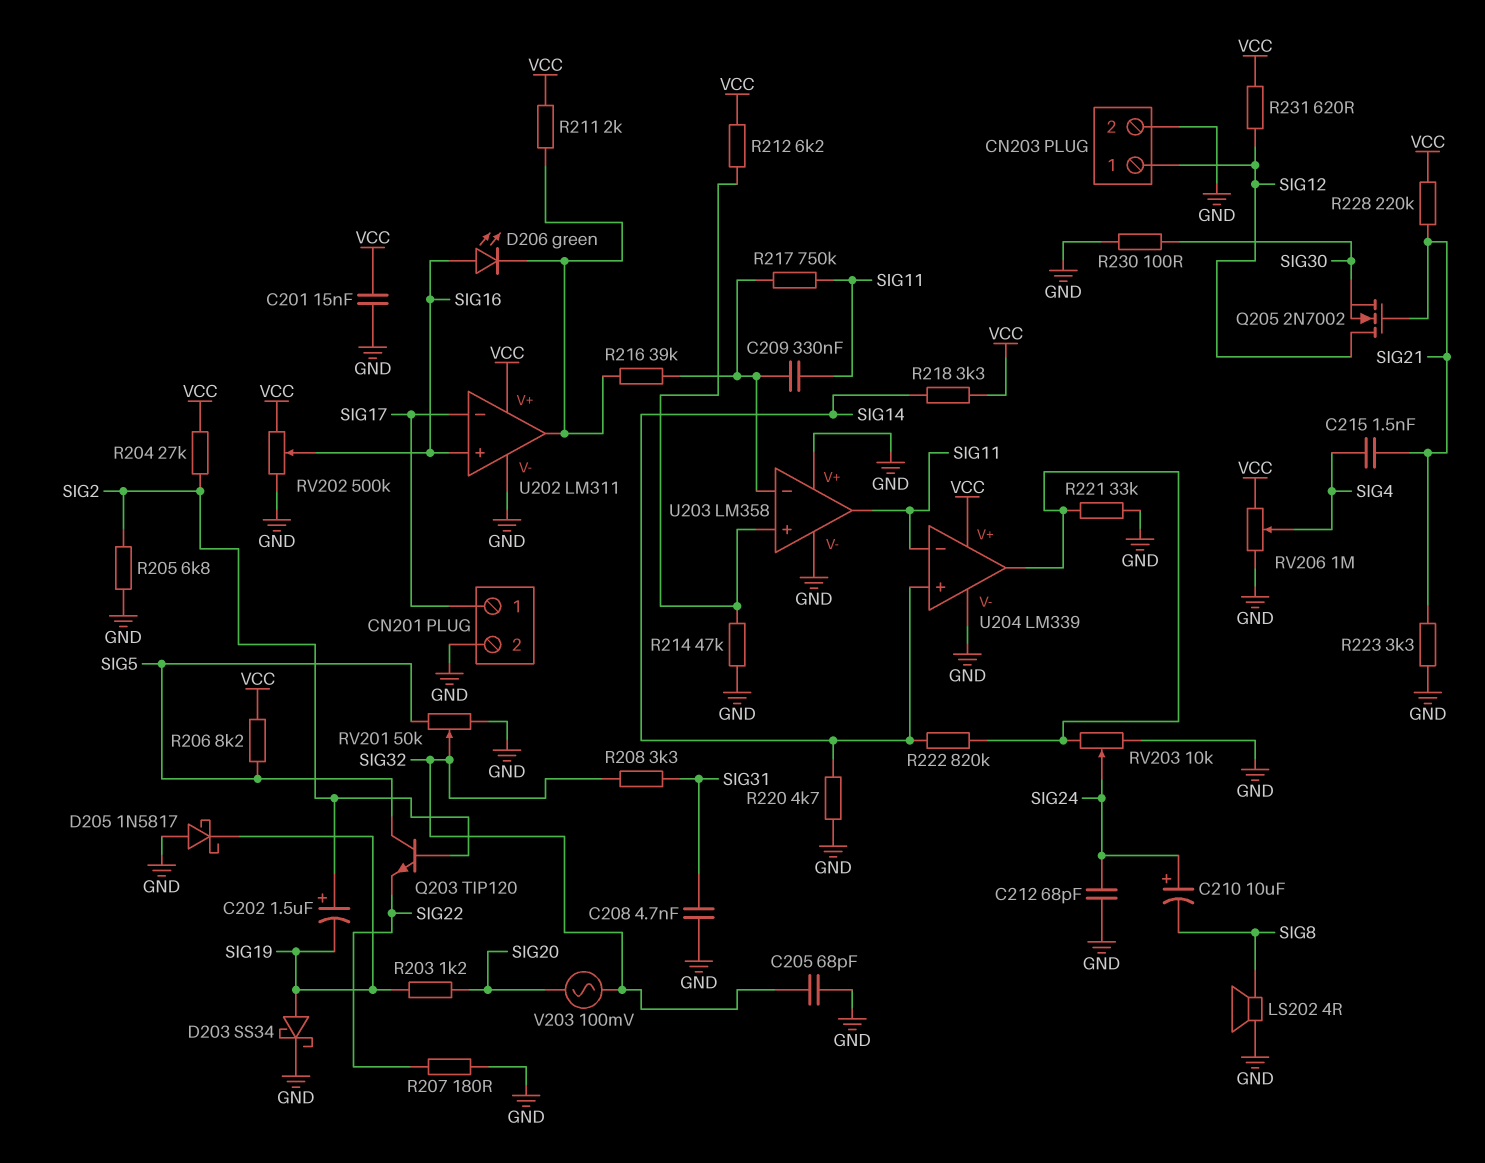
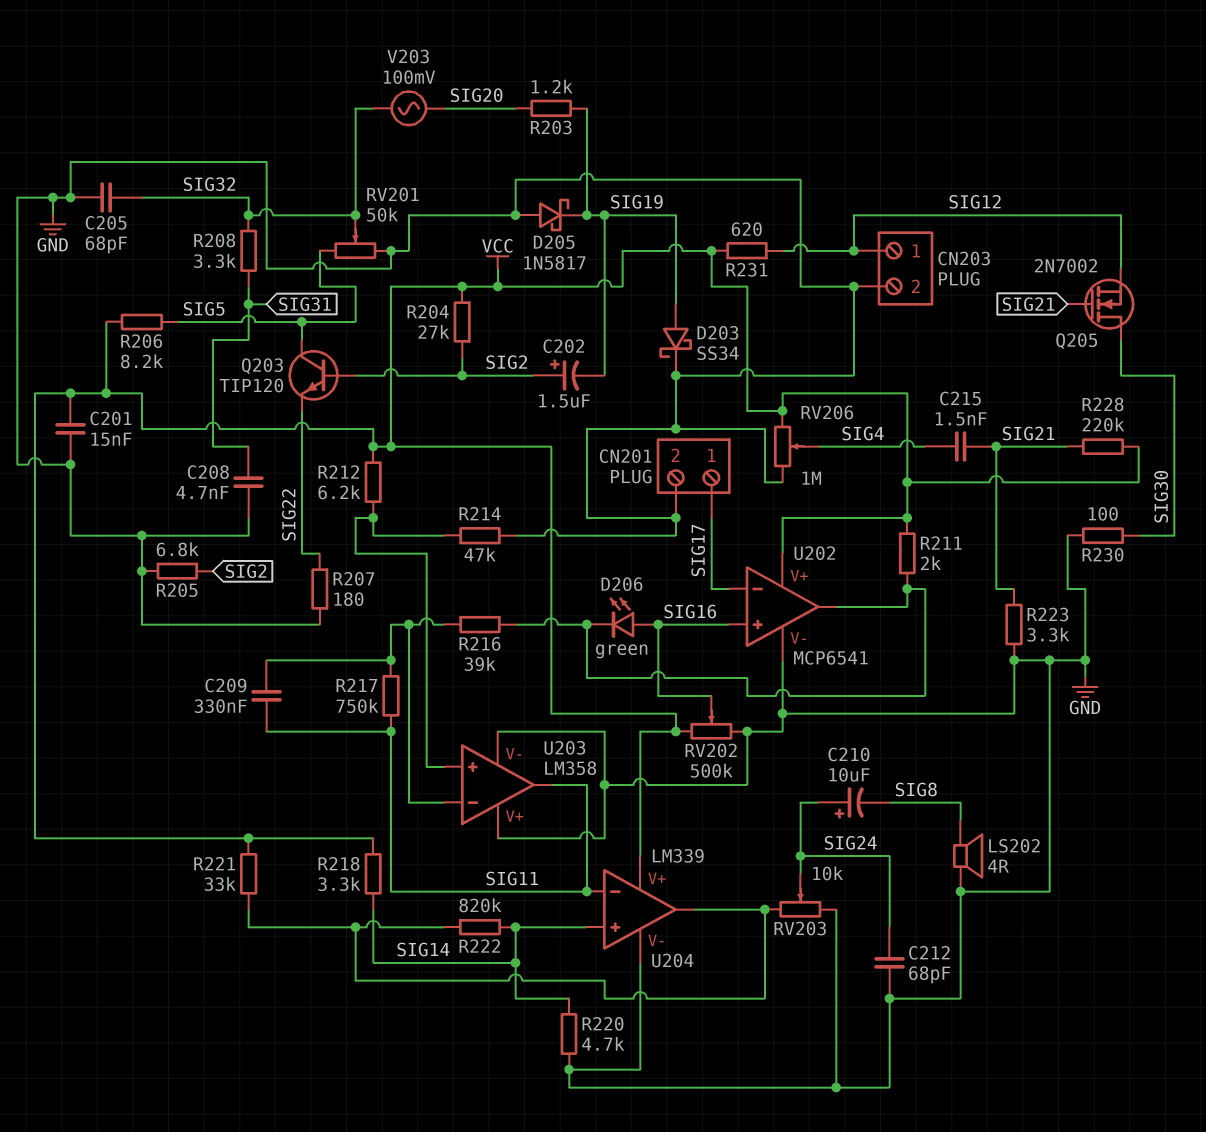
Q205: NMOS 2N7002 (G SIG21, D SIG12, S SIG30) -> NMOS 2N7002 (G SIG21, D SIG30, S SIG12)
R221: 33k (GND, U204/out) -> 33k (U204/out, VCC)
U202: LM311 -> MCP6541

